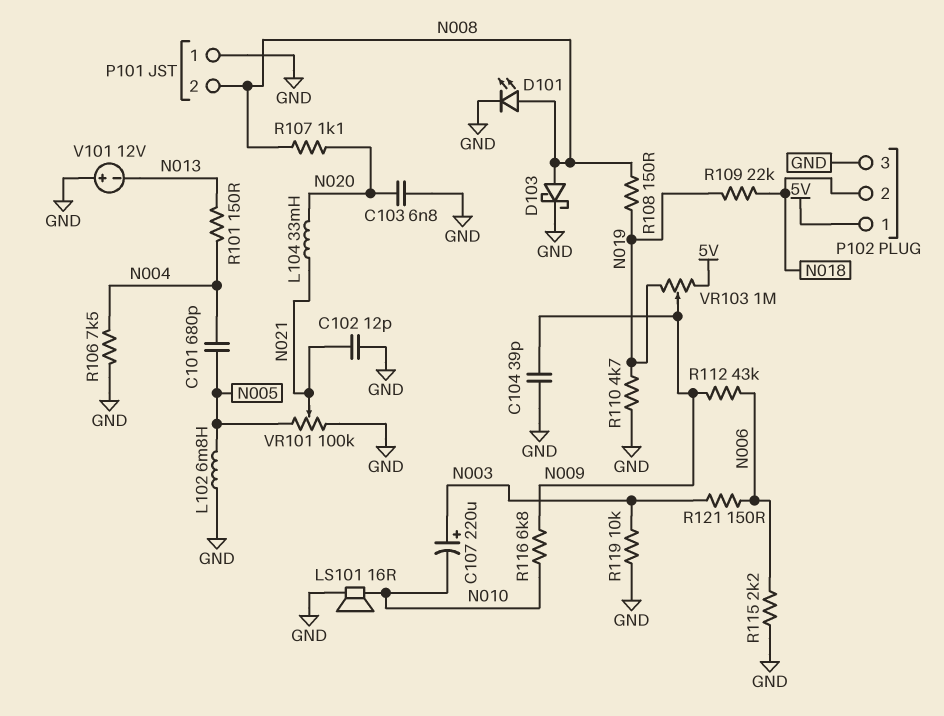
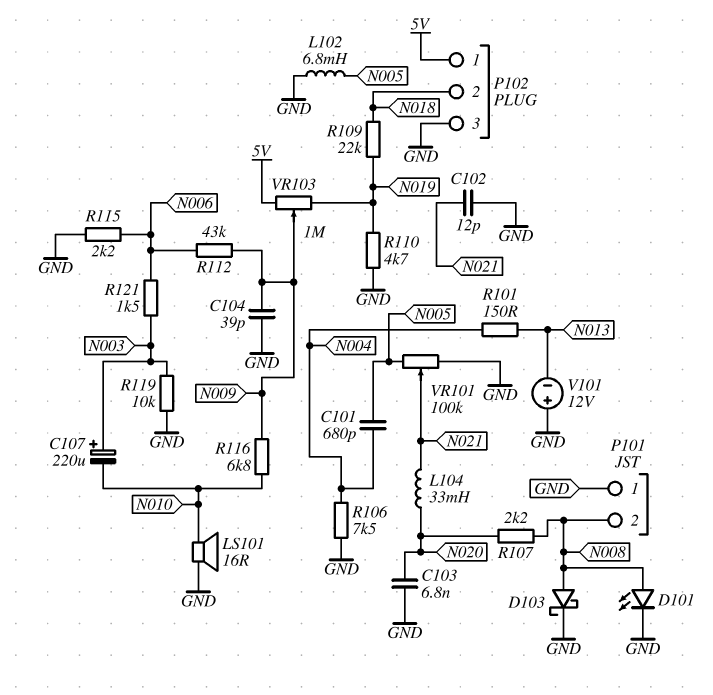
R107: 1.1k (N008, N020) -> 2.2k (N008, N020)
R108: 150 (N008, N019) -> none
R121: 150 (N003, N006) -> 1.5k (N003, N006)

